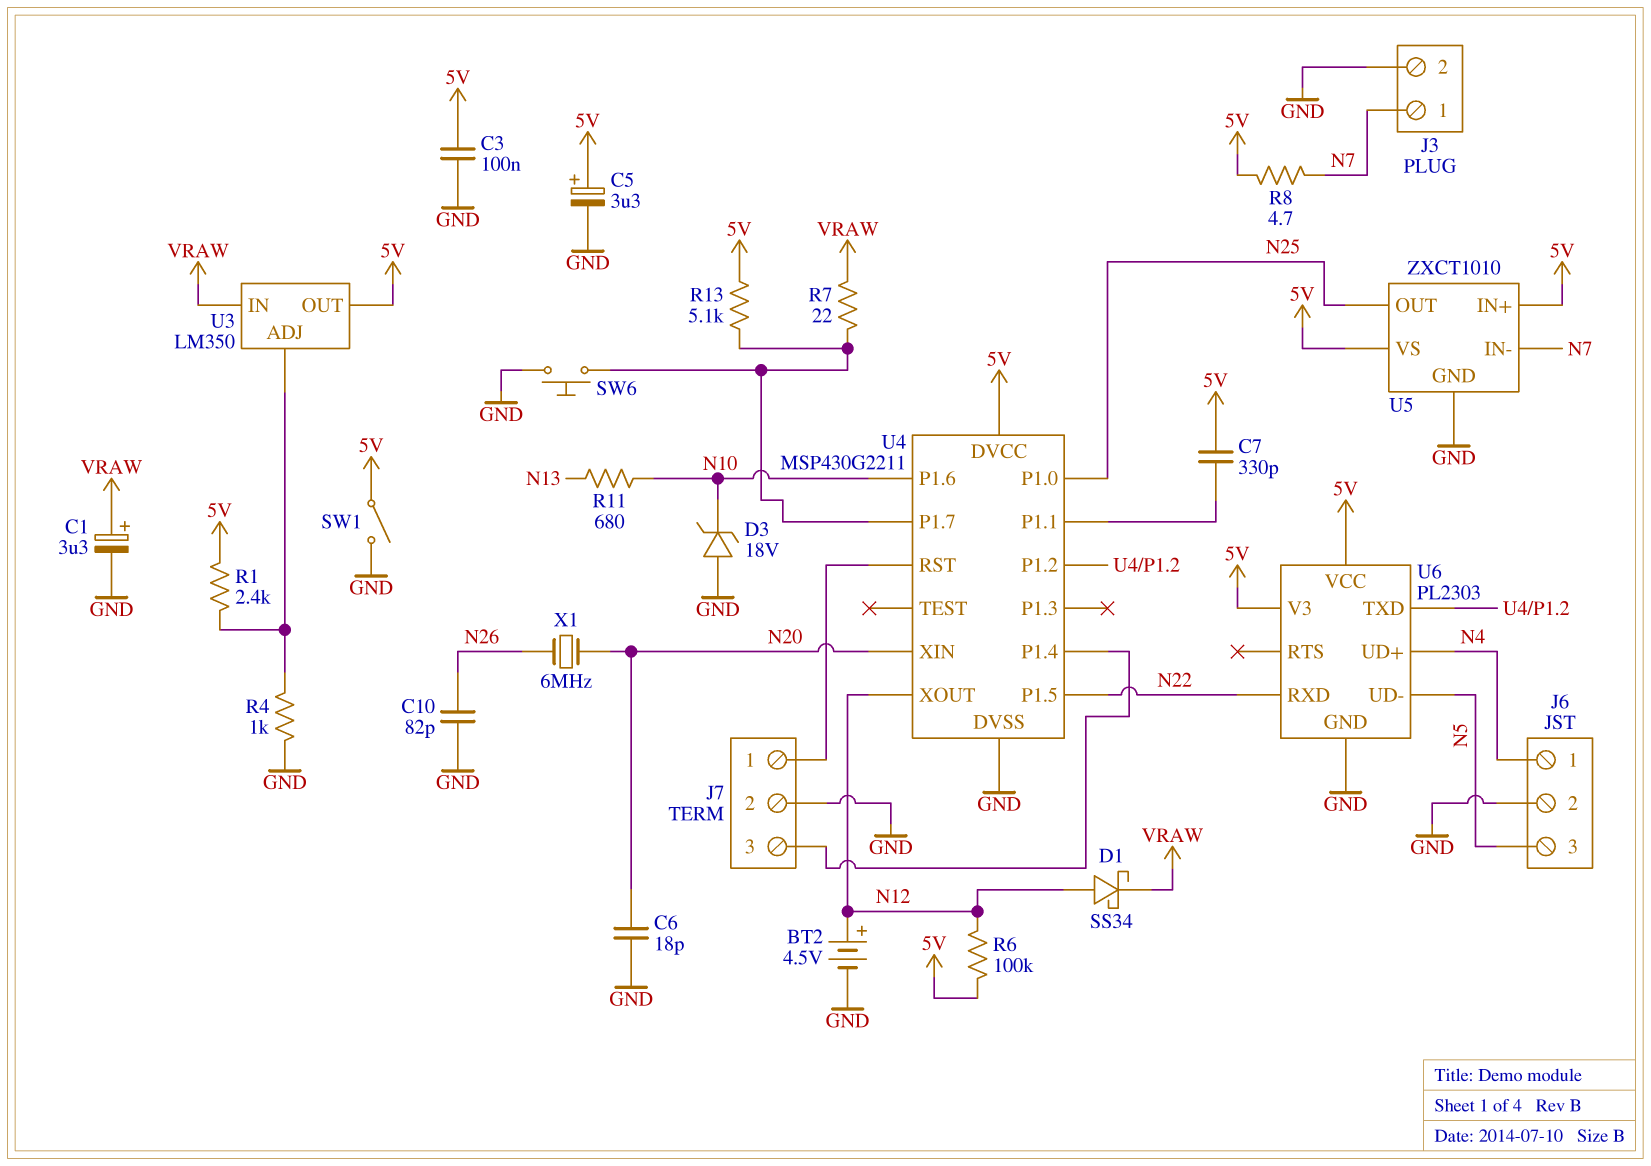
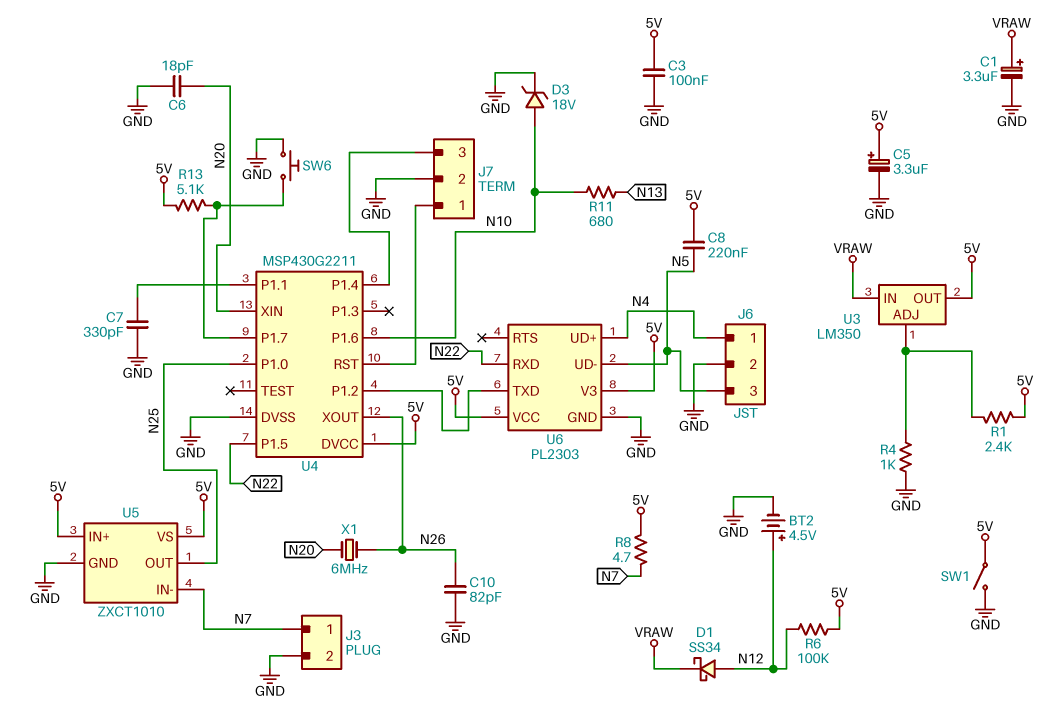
C7: 330pF (5V, U4/P1.1) -> 330pF (GND, U4/P1.1)
C8: none -> 220nF (5V, N5)
D3: zener 18V (A GND, K N10) -> zener 18V (A N10, K GND)
R7: 22 (U4/P1.7, VRAW) -> none
U4 pin XOUT: N12 -> N26

